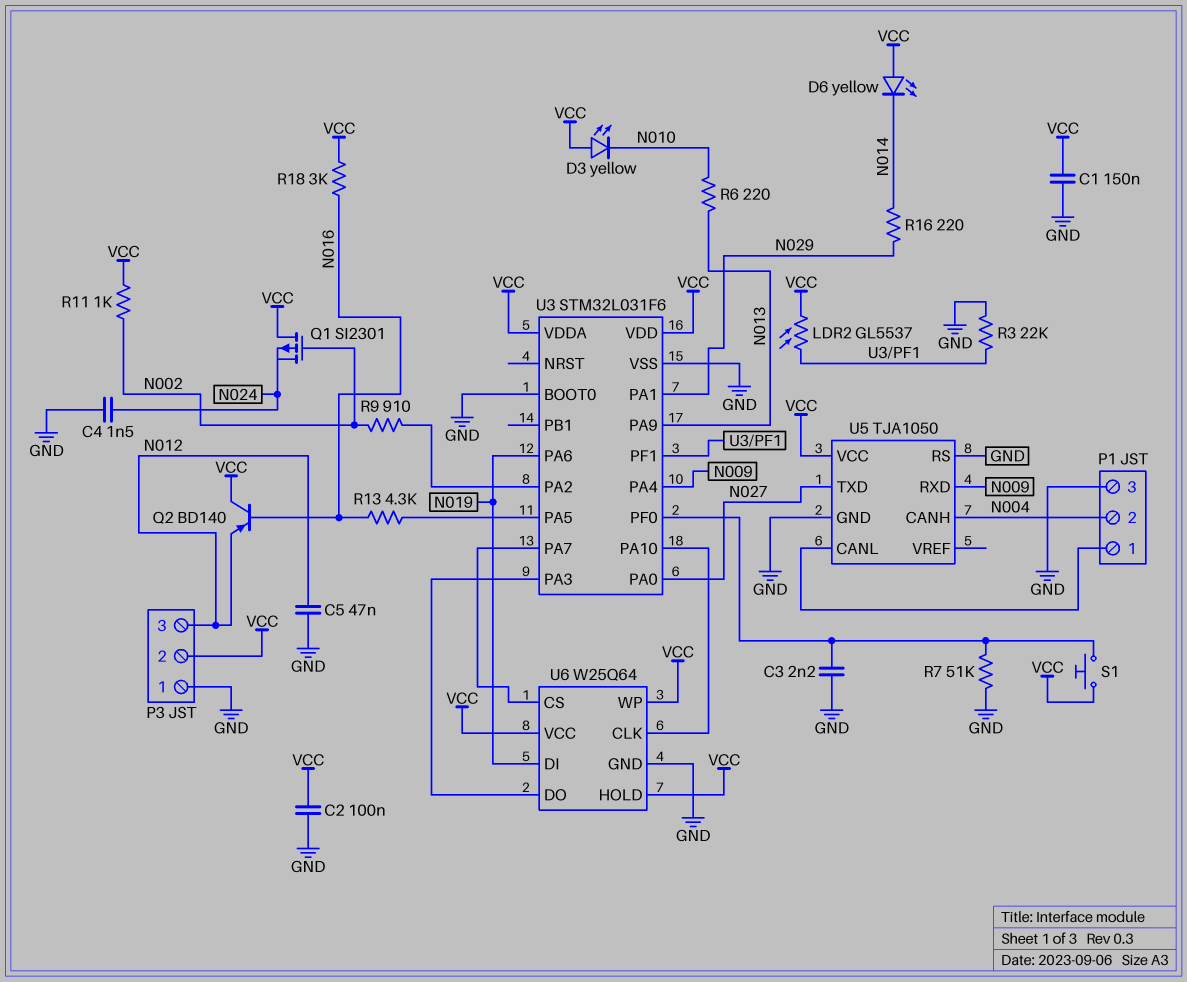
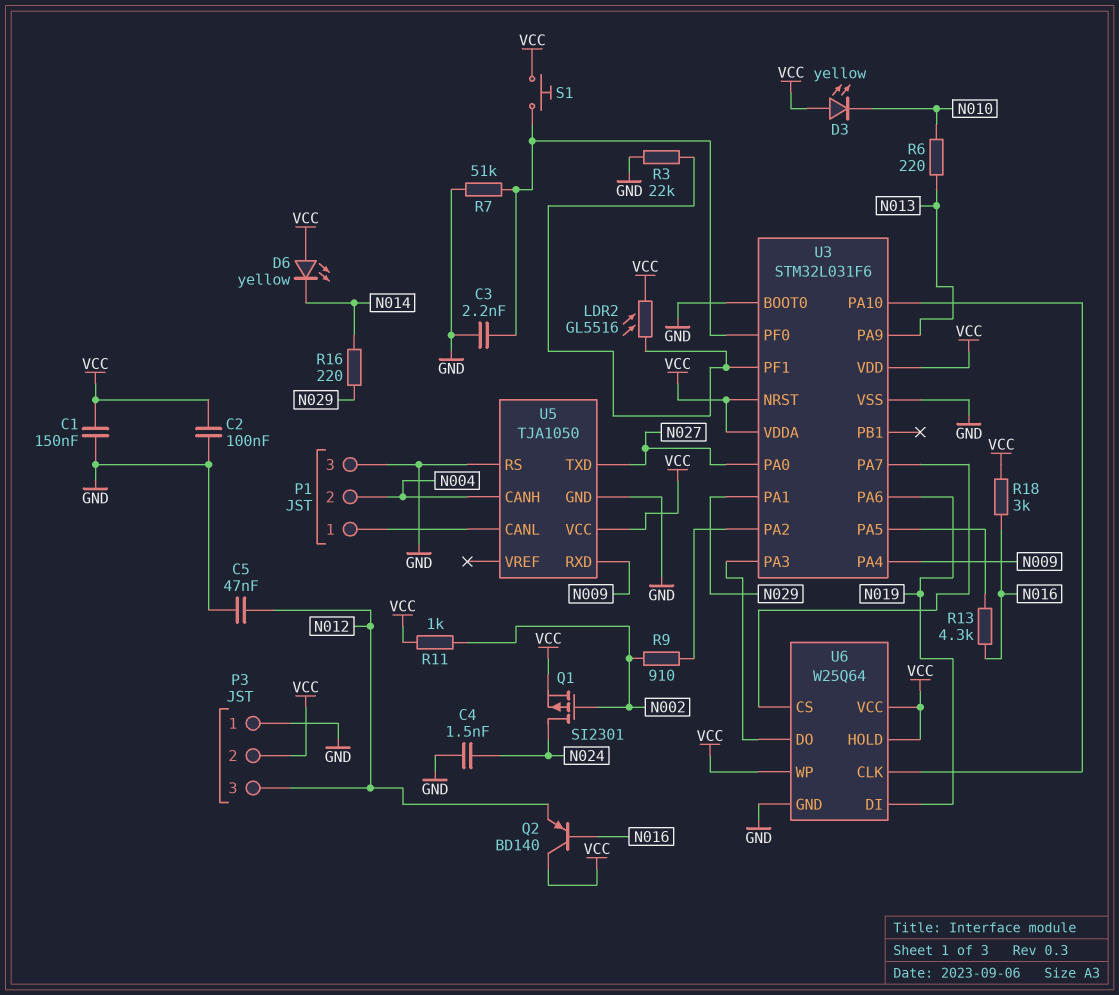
LDR2: GL5537 (U3/PF1, VCC) -> GL5516 (U3/PF1, VCC)
Q1: PMOS SI2301 (G N002, D VCC, S N024) -> PMOS SI2301 (G N002, D N024, S VCC)
U3 pin NRST: none -> VCC

